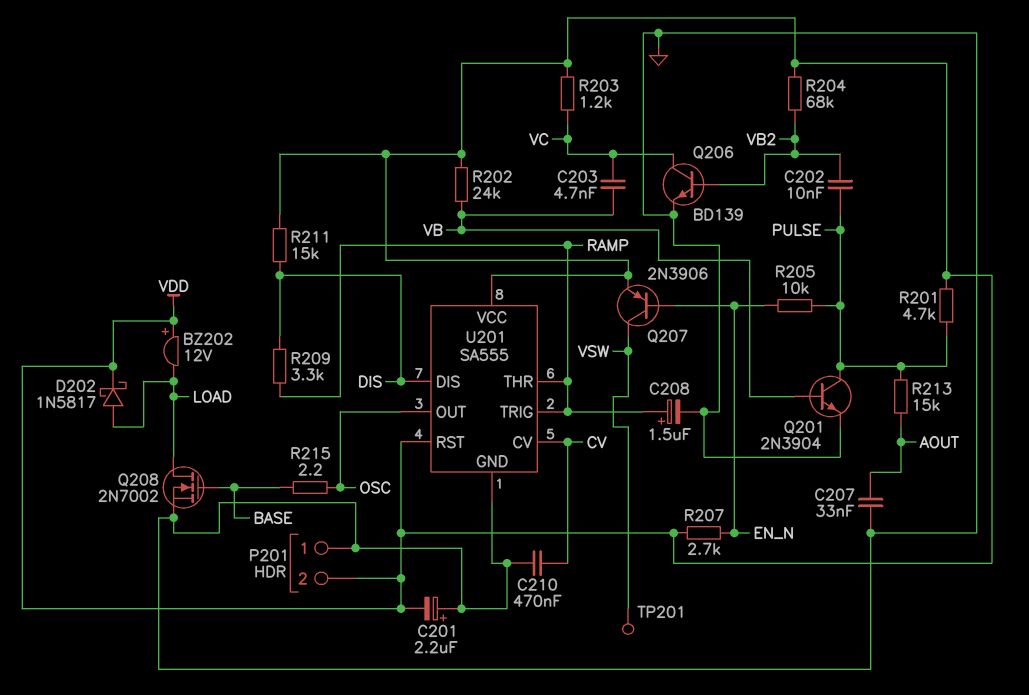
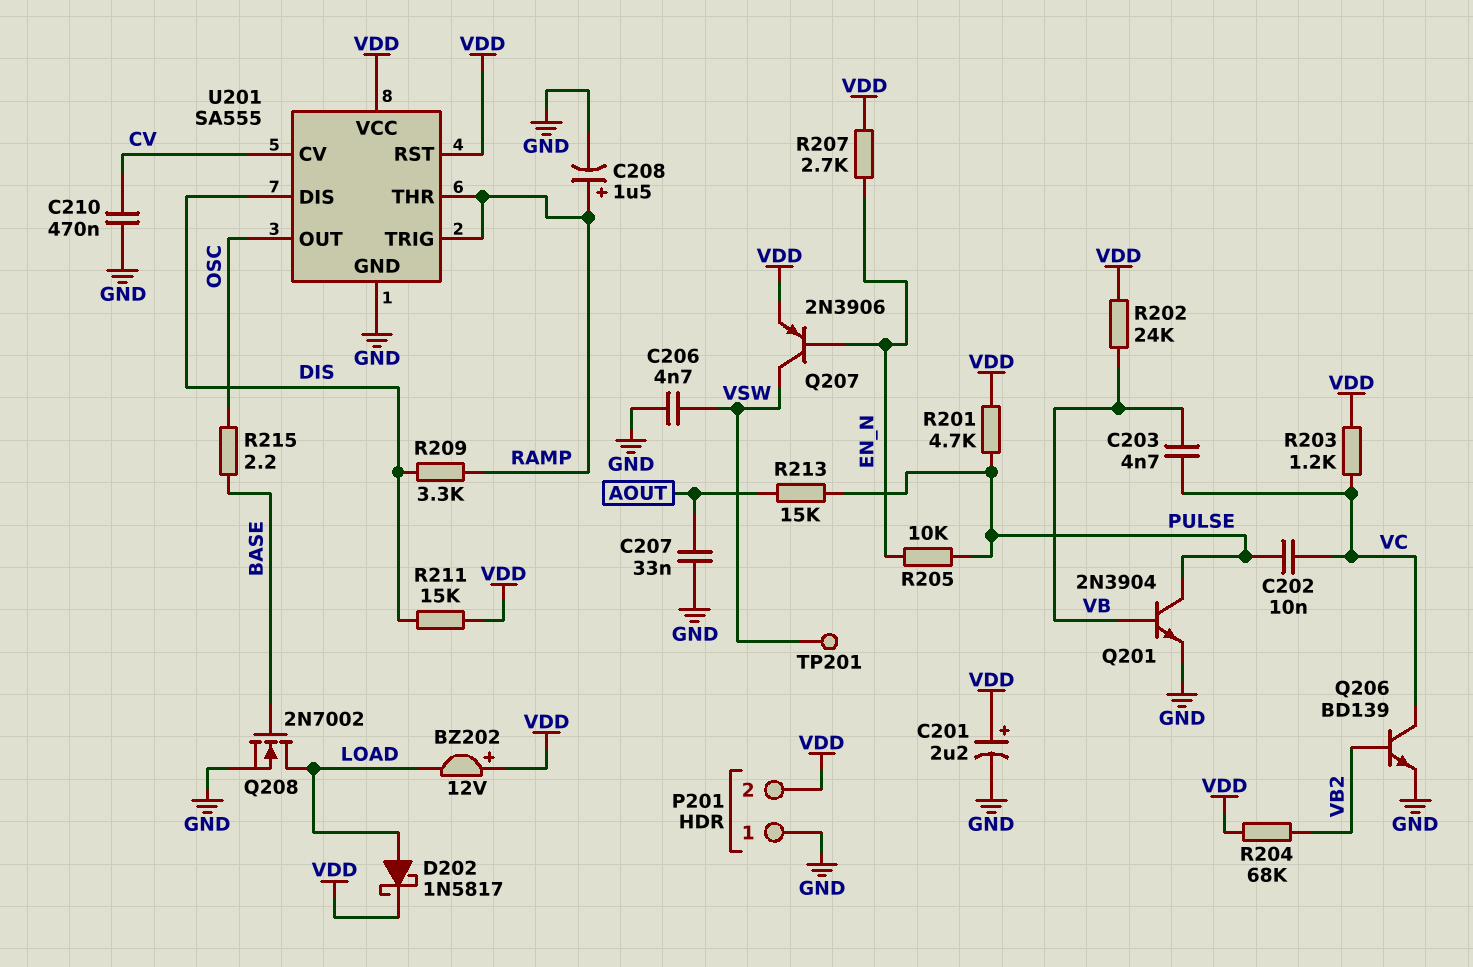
C201: 2.2uF (plus GND, minus VDD) -> 2.2uF (plus VDD, minus GND)
C202: 10nF (PULSE, VB2) -> 10nF (PULSE, VC)
C206: none -> 4.7nF (GND, VSW)

